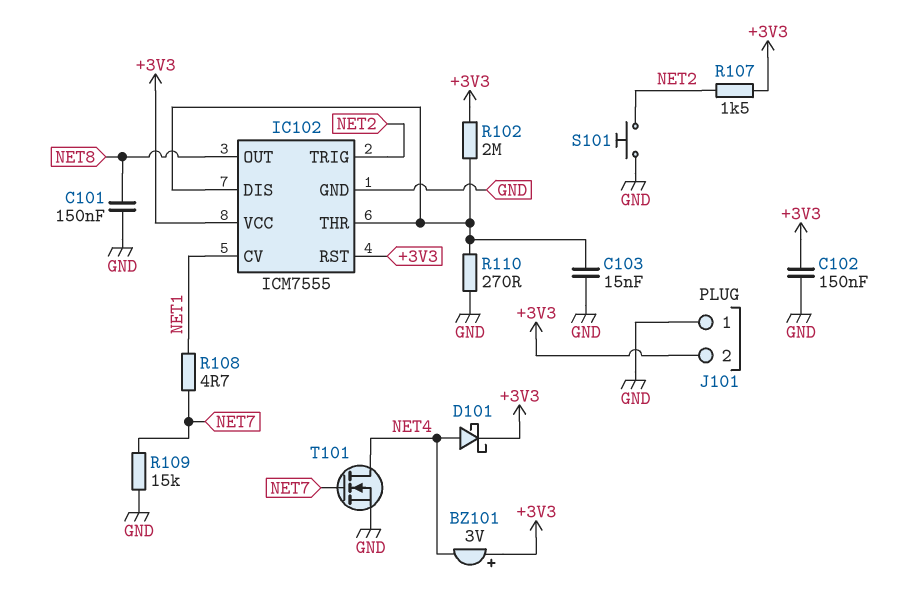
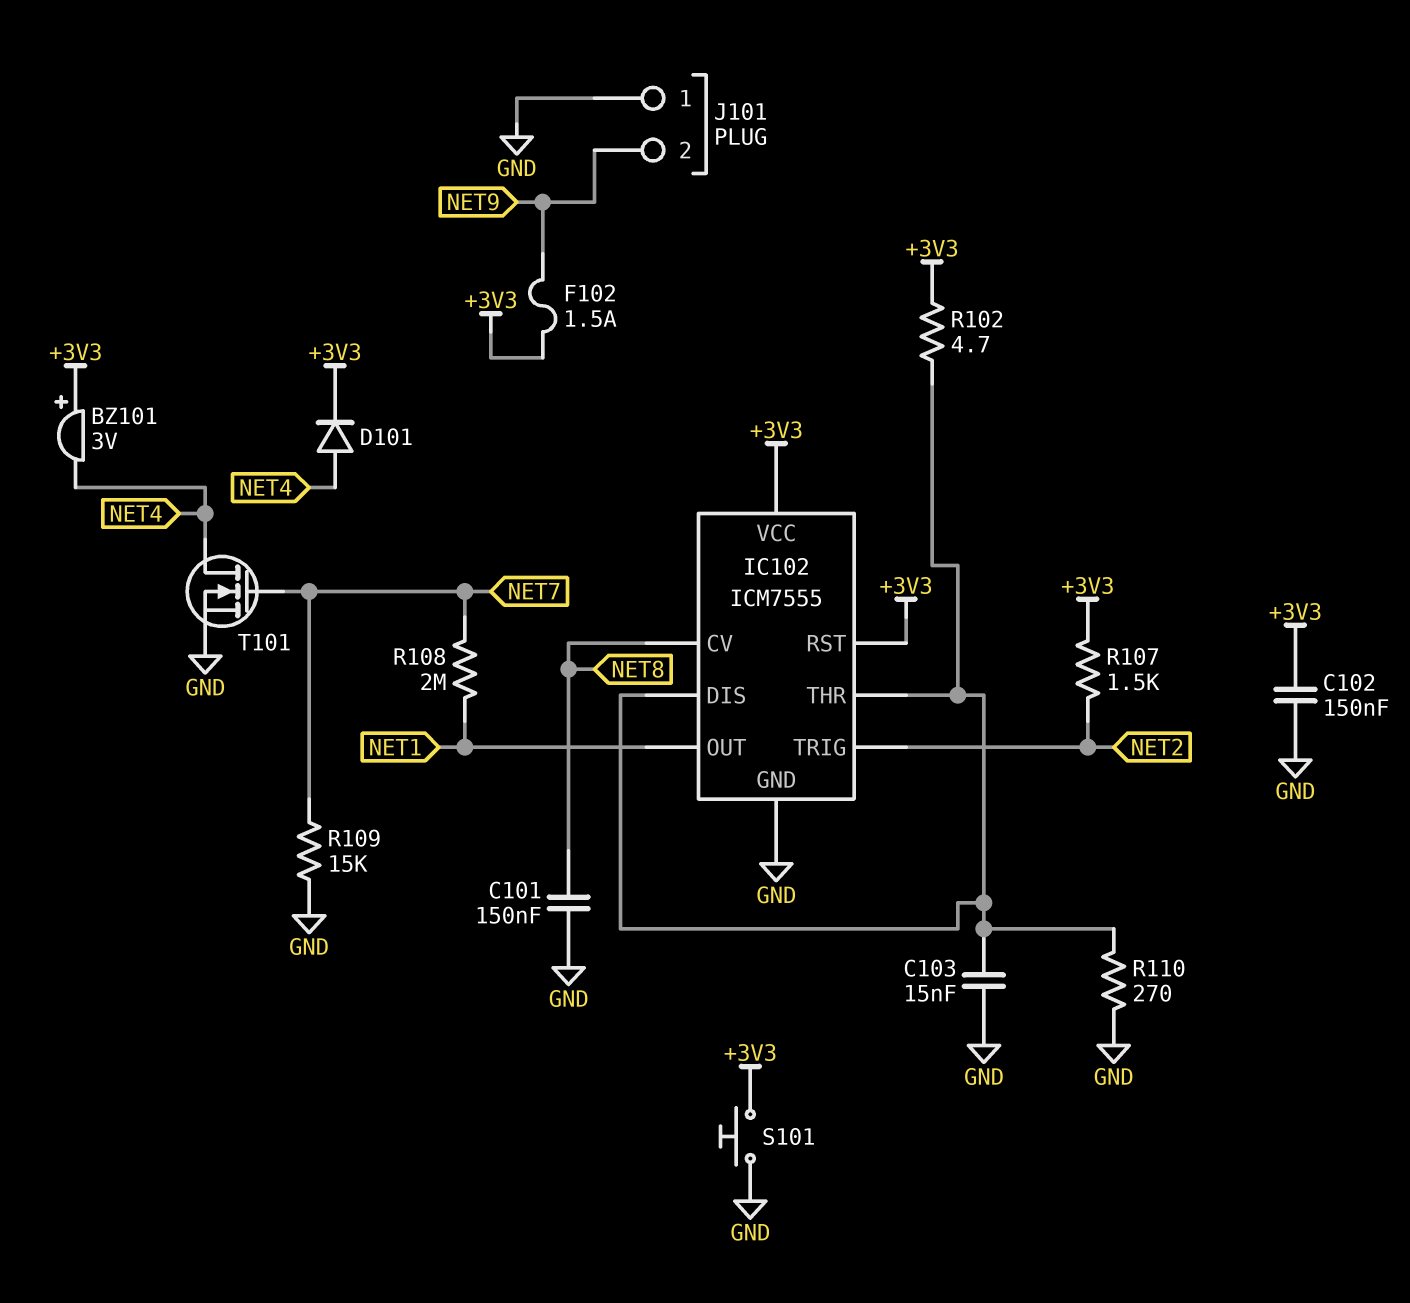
D101: schottky (A NET4, K +3V3) -> diode (A NET4, K +3V3)
F102: none -> 1.5A (+3V3, NET9)
IC102 pin CV: NET1 -> NET8
IC102 pin OUT: NET8 -> NET1
J101 pin 2: +3V3 -> NET9
R102: 2M (+3V3, IC102/DIS) -> 4.7 (+3V3, IC102/DIS)
R108: 4.7 (NET1, NET7) -> 2M (NET1, NET7)
S101: button (GND, NET2) -> button (+3V3, GND)

